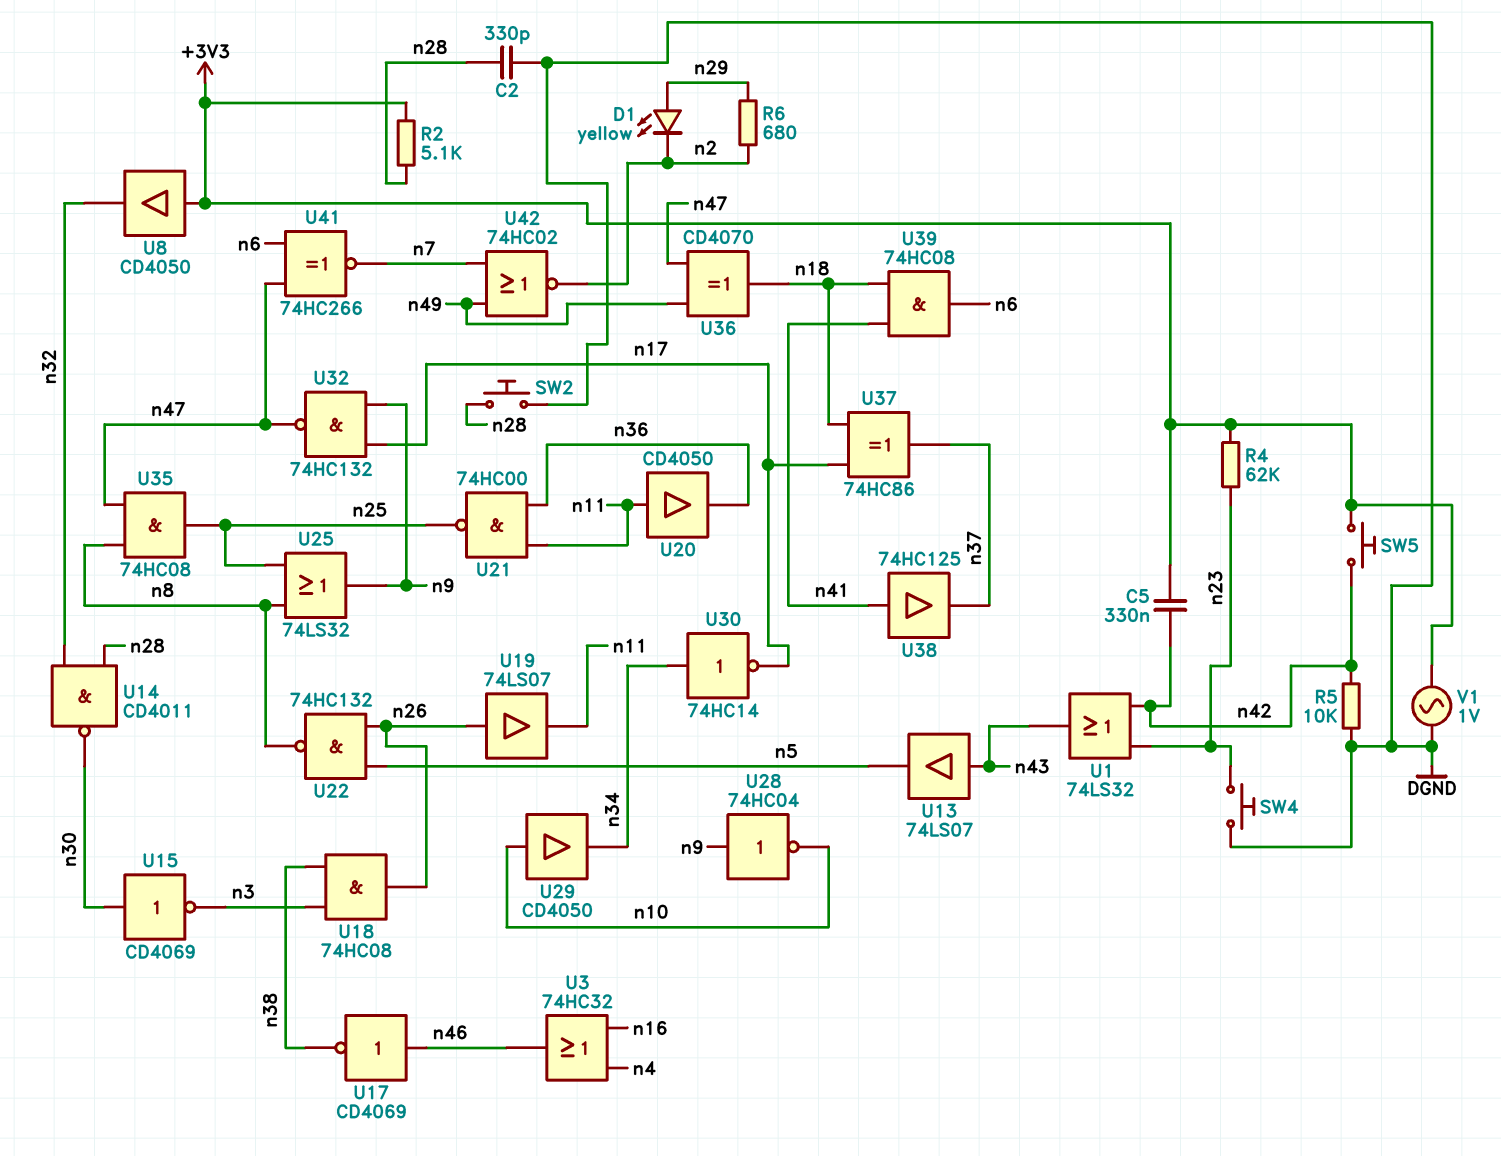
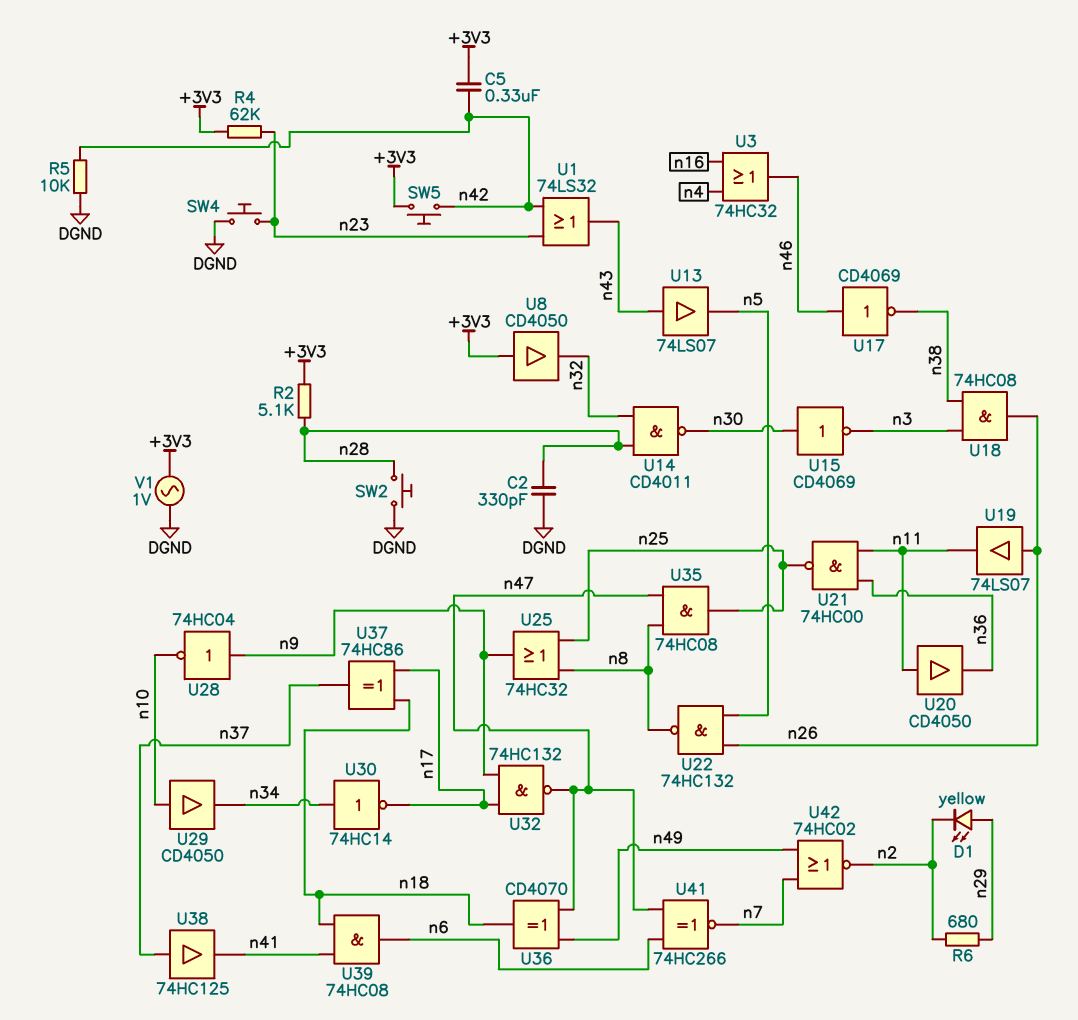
U25: OR 74LS32 (in n8, in n25, out n9) -> OR 74HC32 (in n8, in n25, out n9)
U38: buffer 74HC125 (in n41, out n37) -> buffer 74HC125 (in n37, out n41)

